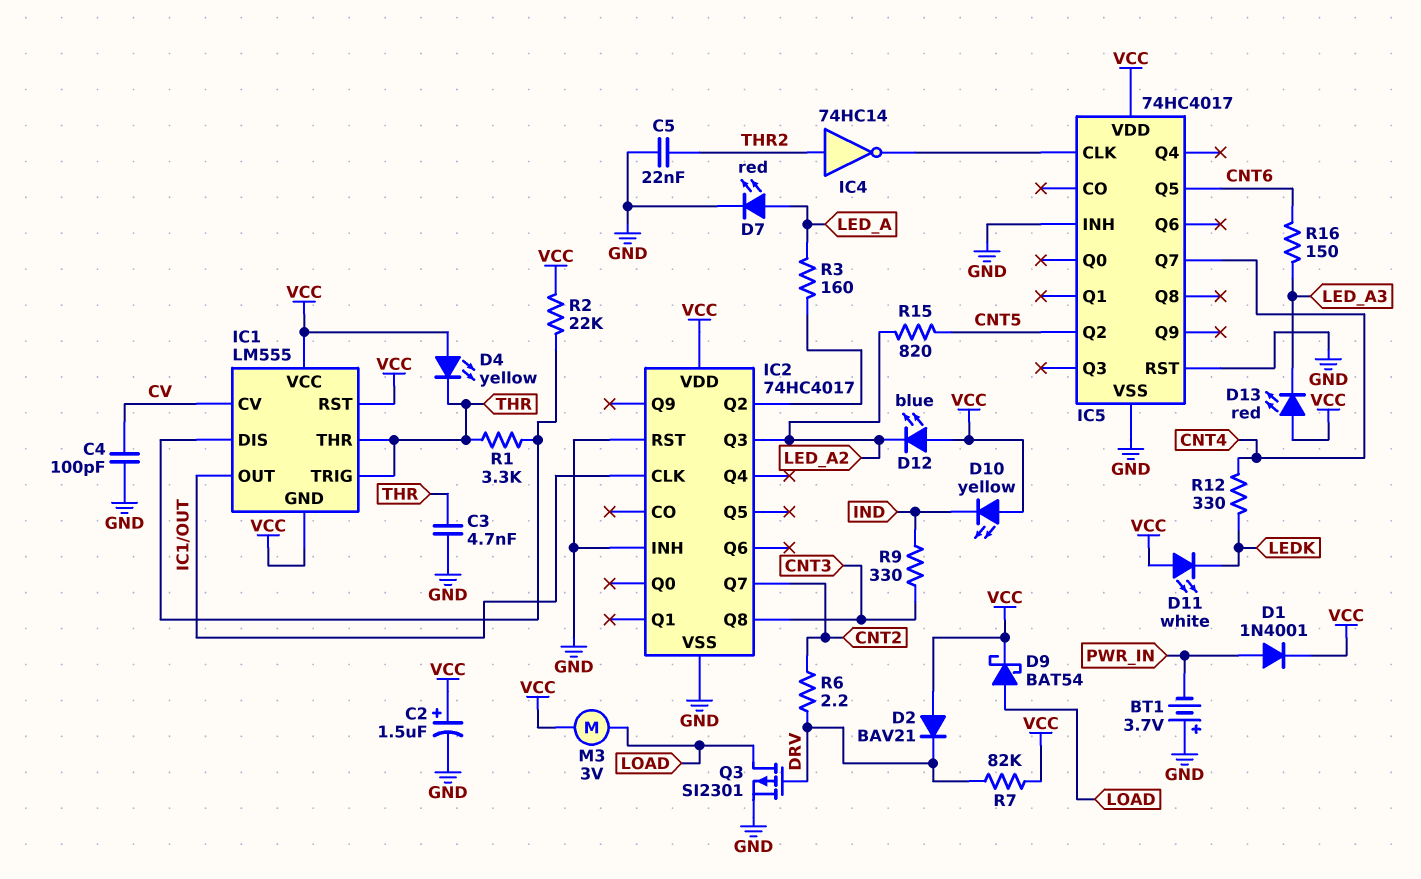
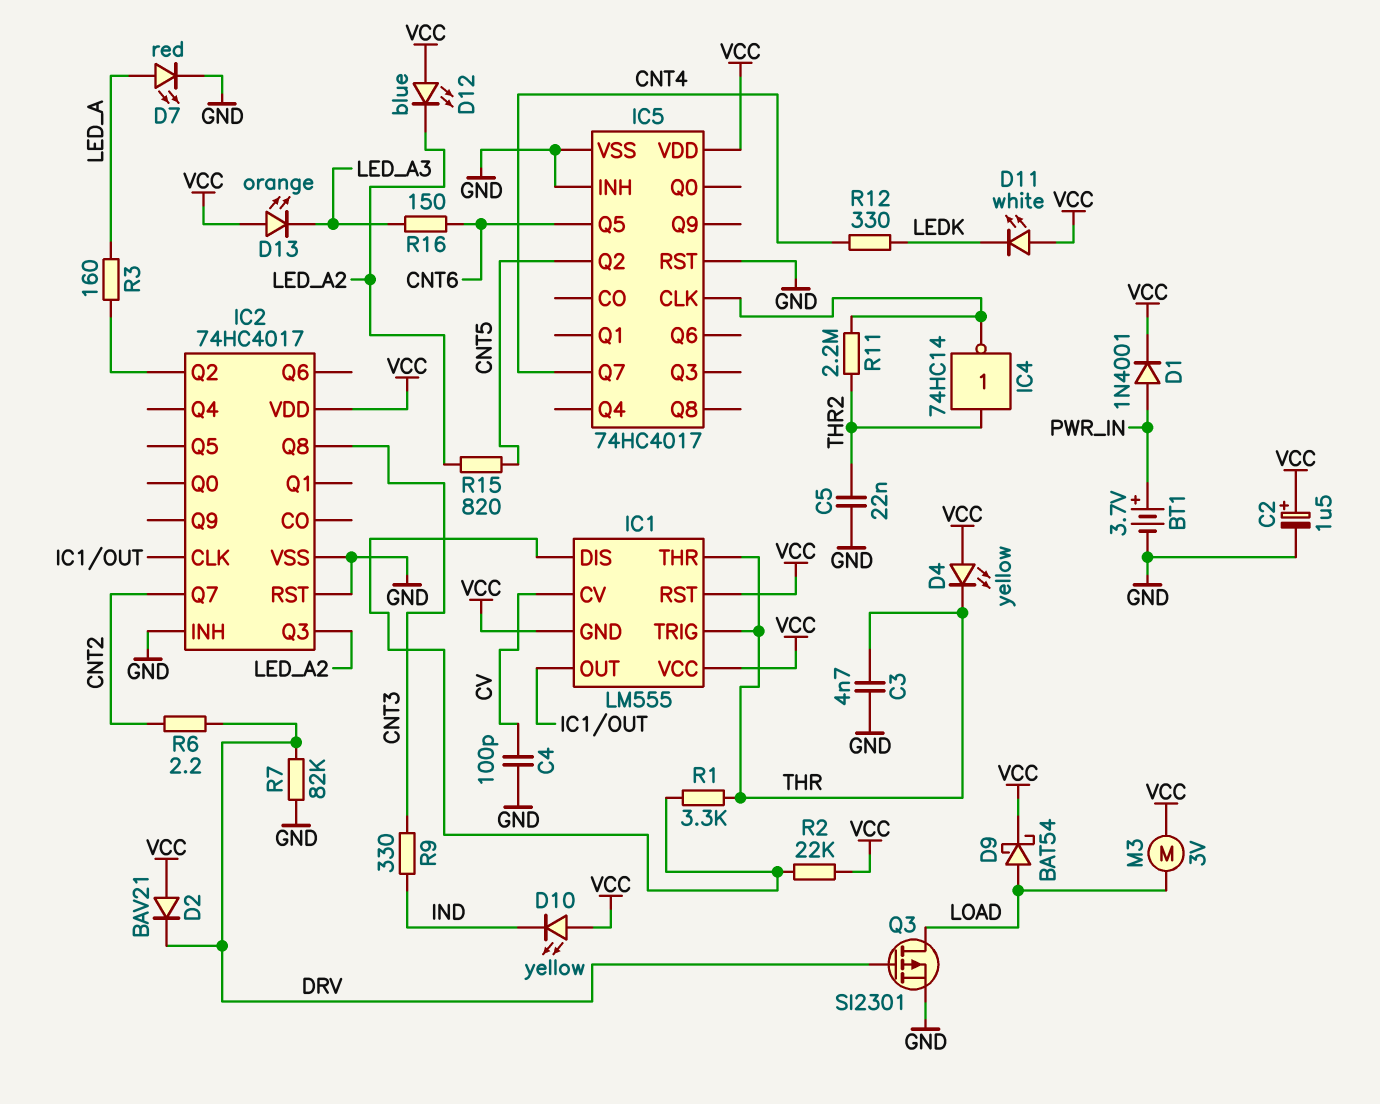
BT1: 3.7V (plus GND, minus PWR_IN) -> 3.7V (plus PWR_IN, minus GND)
D13: LED red (A VCC, K LED_A3) -> LED orange (A VCC, K LED_A3)
R7: 82k (DRV, VCC) -> 82k (DRV, GND)
R11: none -> 2.2M (IC5/CLK, THR2)

